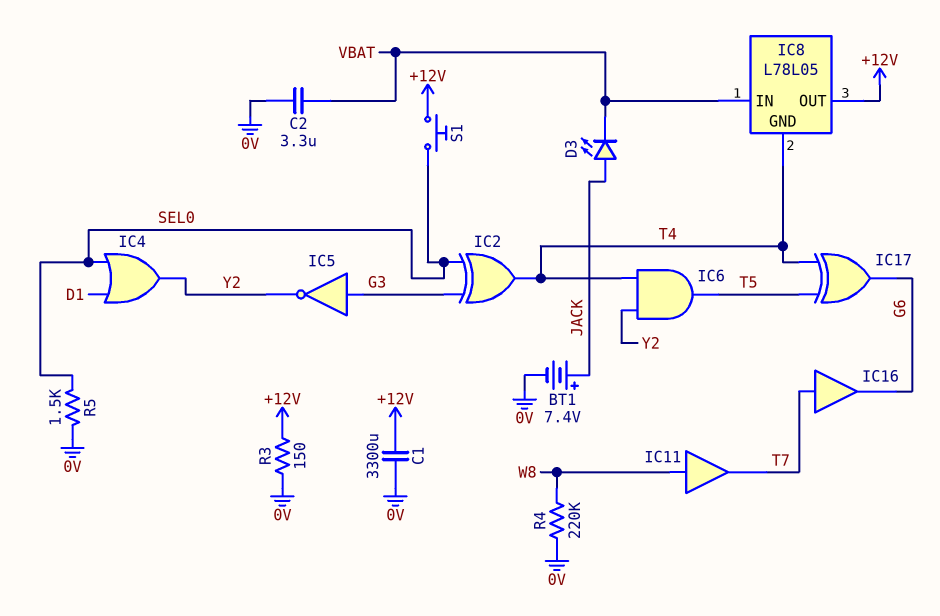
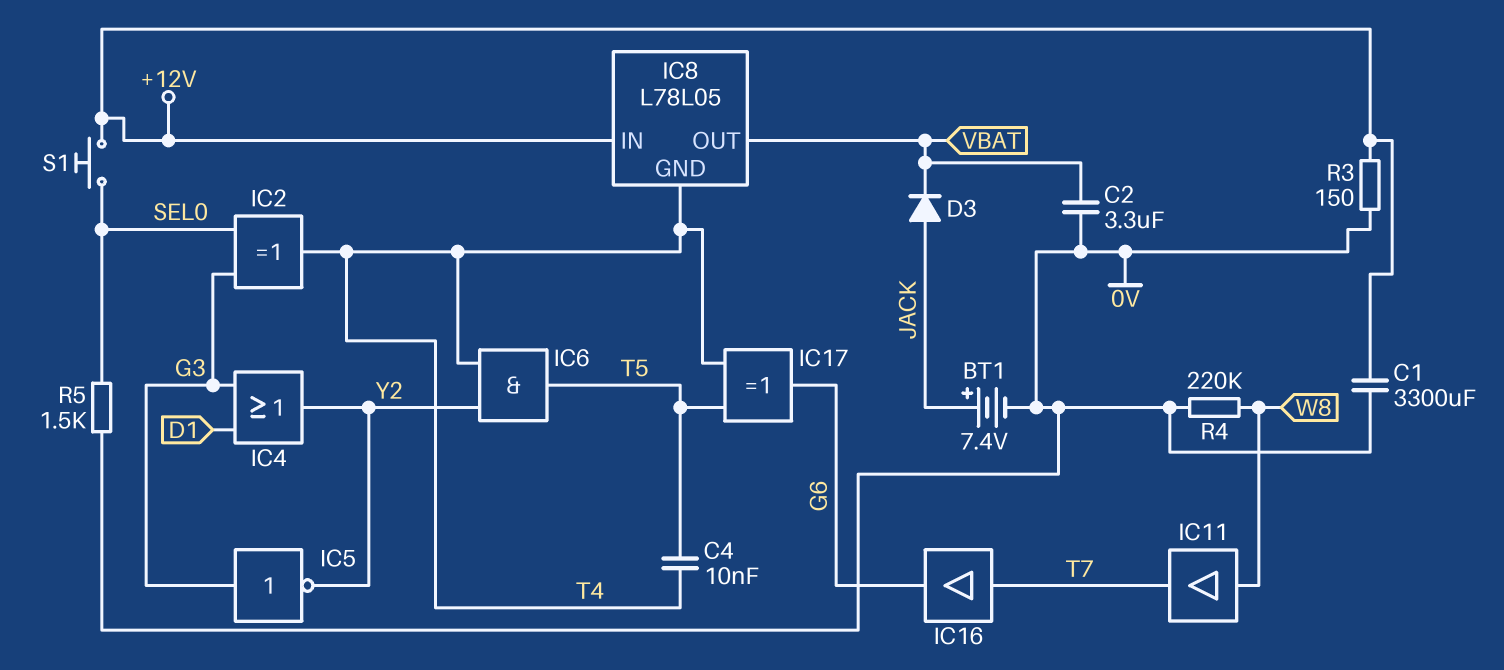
C4: none -> 10nF (T4, T5)
D3: LED (A JACK, K VBAT) -> diode (A JACK, K VBAT)
IC4: OR (in D1, in SEL0, out Y2) -> OR (in D1, in G3, out Y2)
IC8 pin IN: VBAT -> +12V
IC8 pin OUT: +12V -> VBAT

